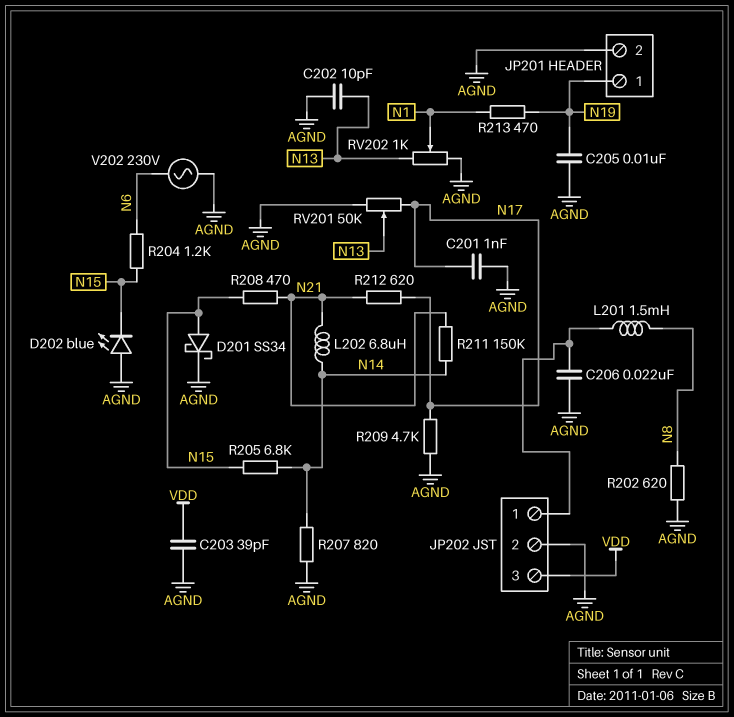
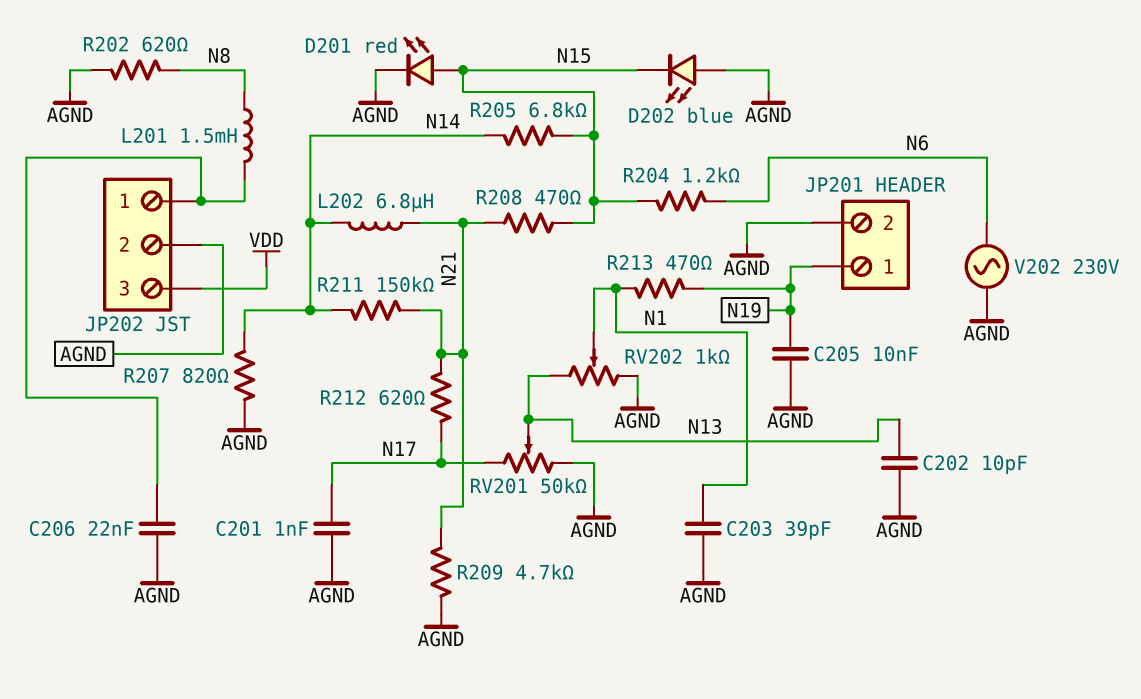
C203: 39pF (AGND, VDD) -> 39pF (AGND, N1)
D201: schottky SS34 (A N15, K AGND) -> LED red (A N15, K AGND)
R209: 4.7k (AGND, N17) -> 4.7k (AGND, N21)

